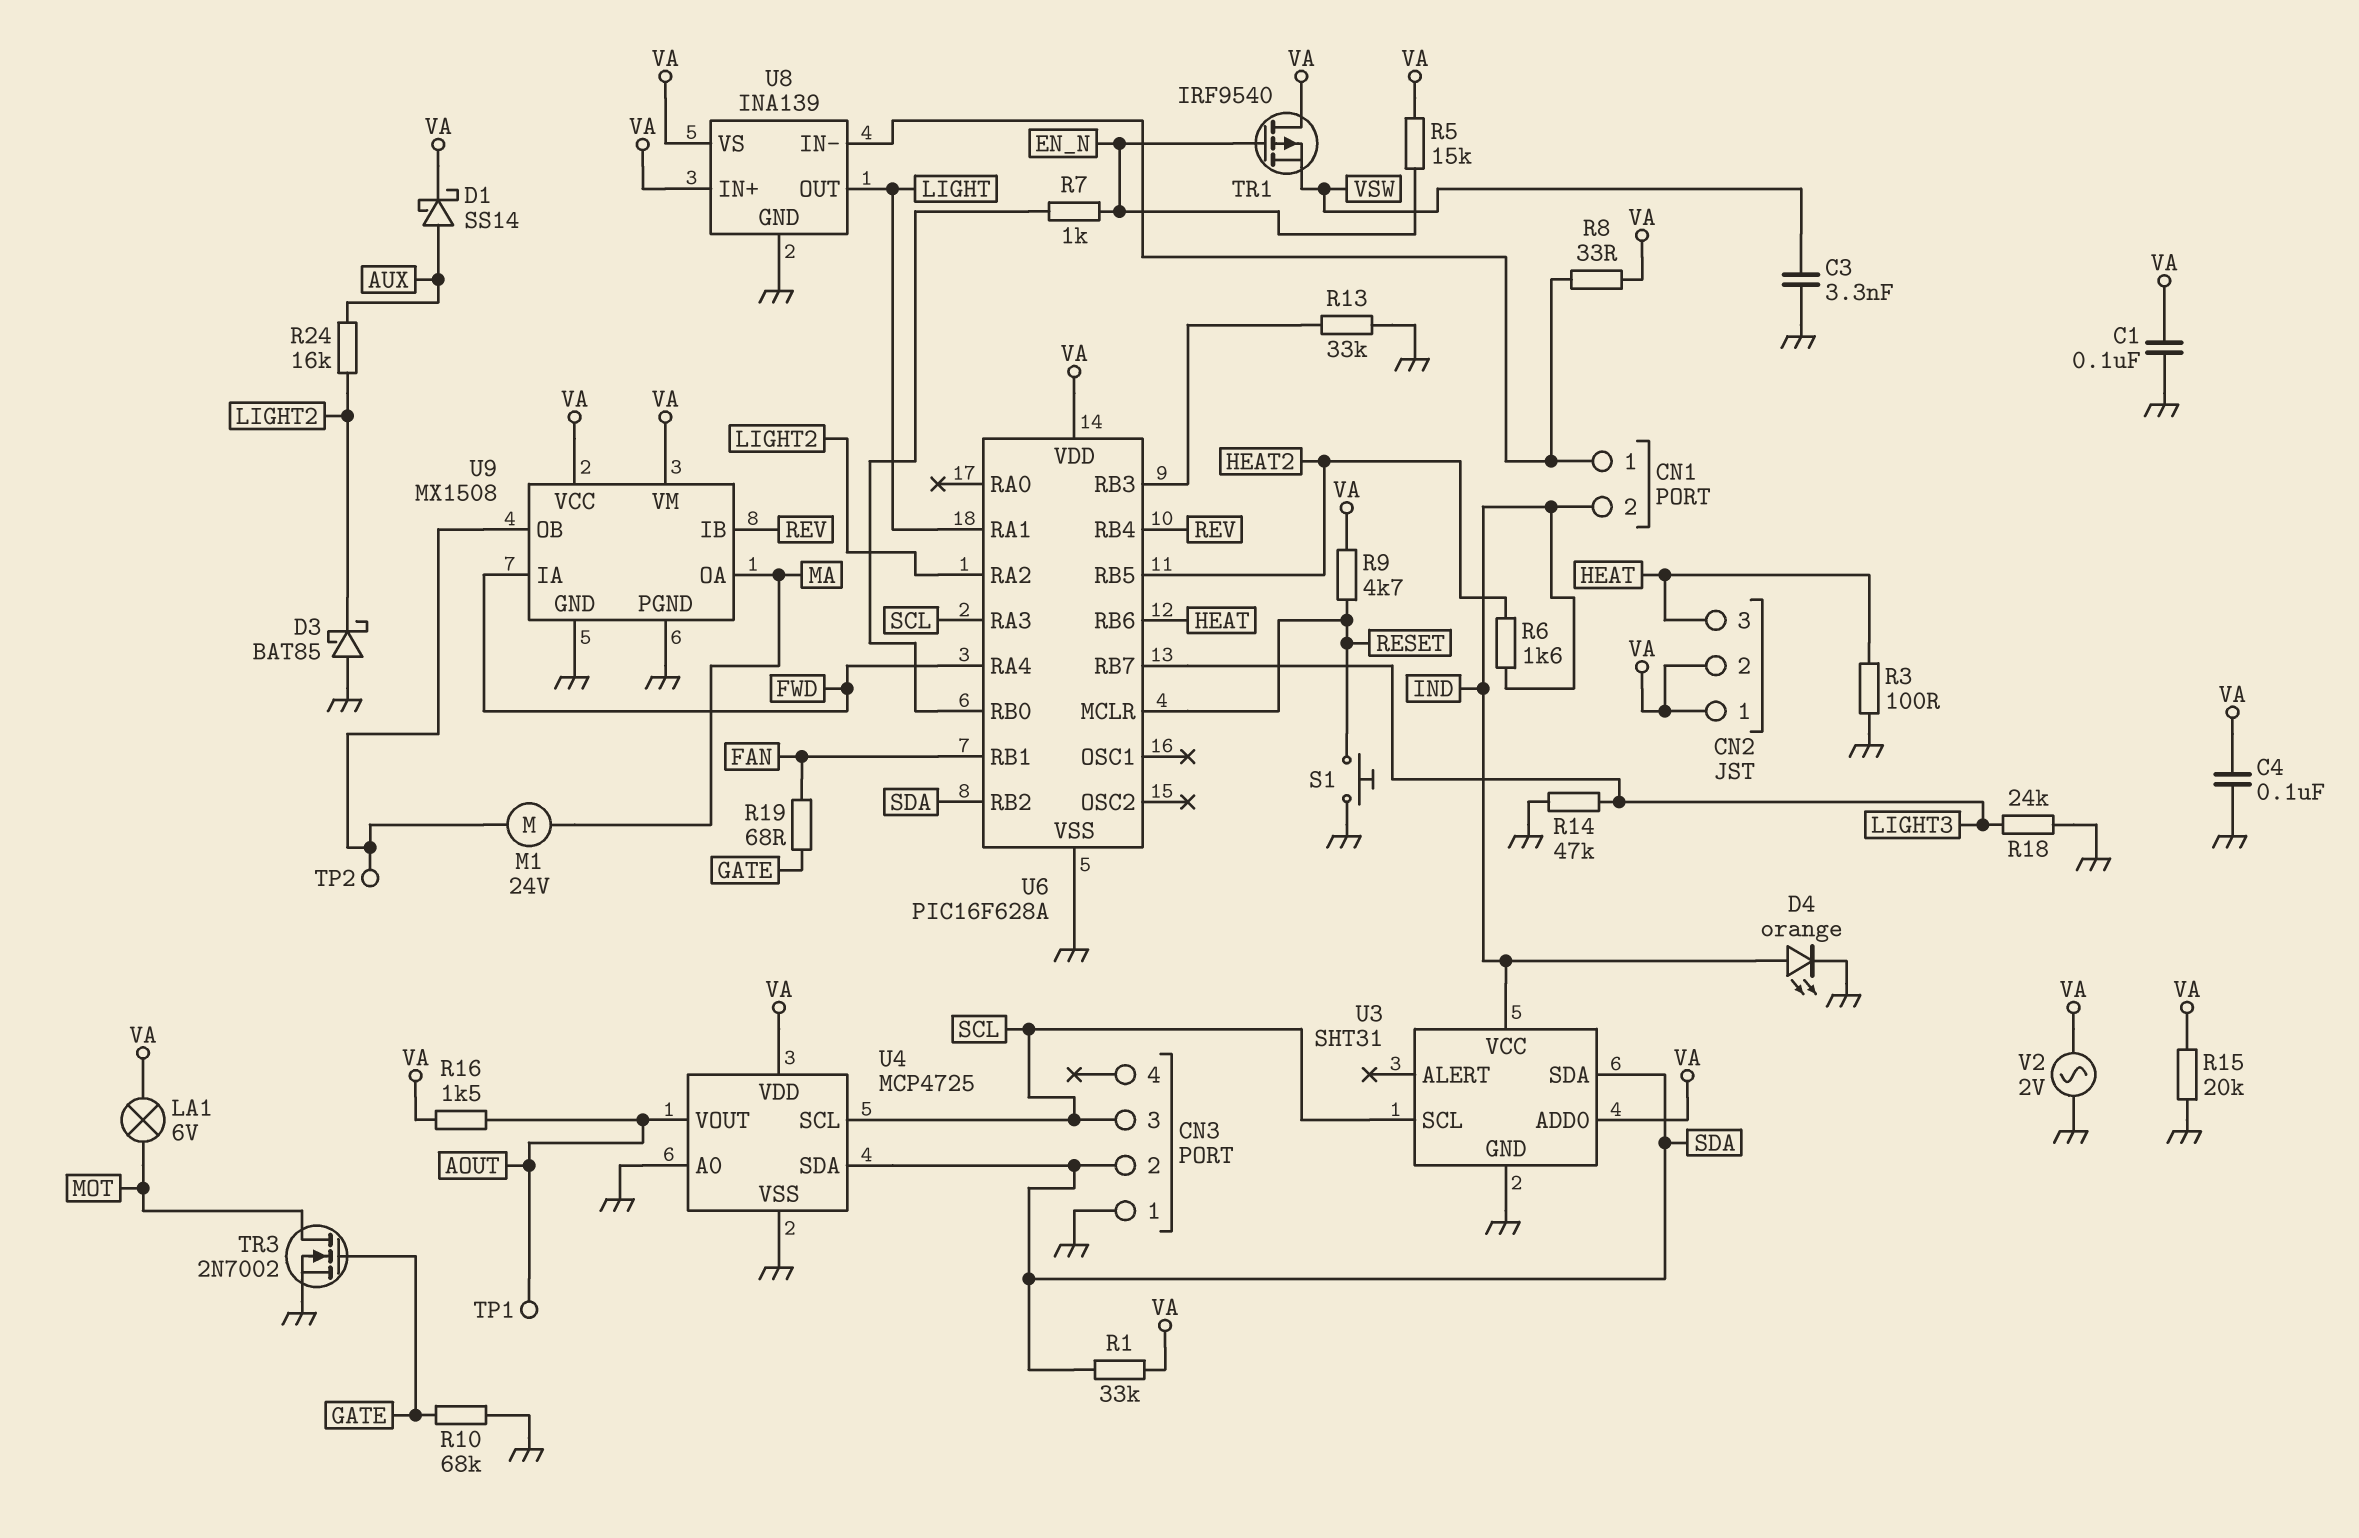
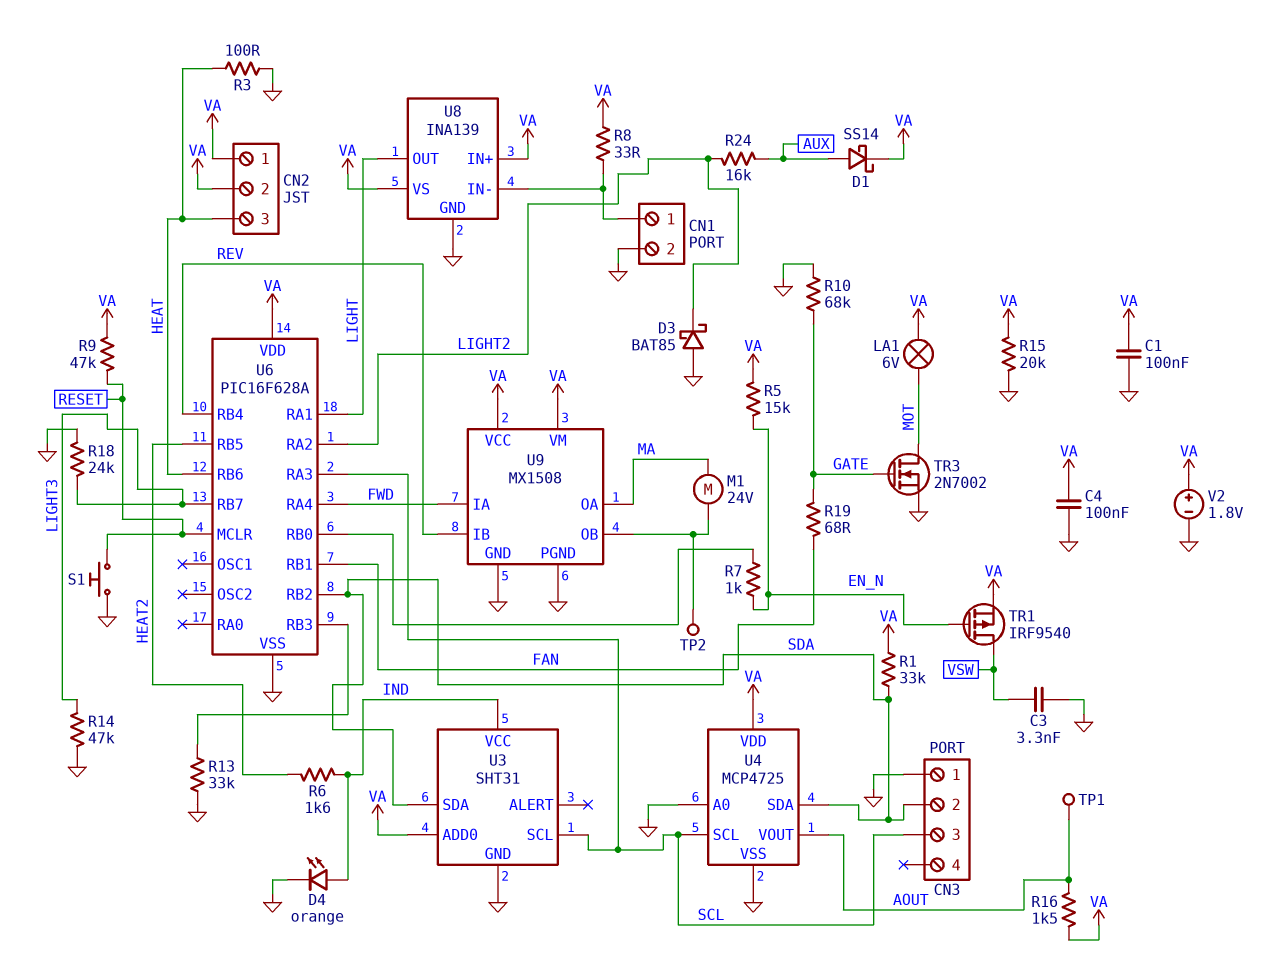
CN1 pin 2: IND -> GND
R9: 4.7k (RESET, VA) -> 47k (RESET, VA)
TR1: PMOS IRF9540 (G EN_N, D VA, S VSW) -> PMOS IRF9540 (G EN_N, D VSW, S VA)
V2: AC 2V (GND, VA) -> 1.8V (plus VA, minus GND)

